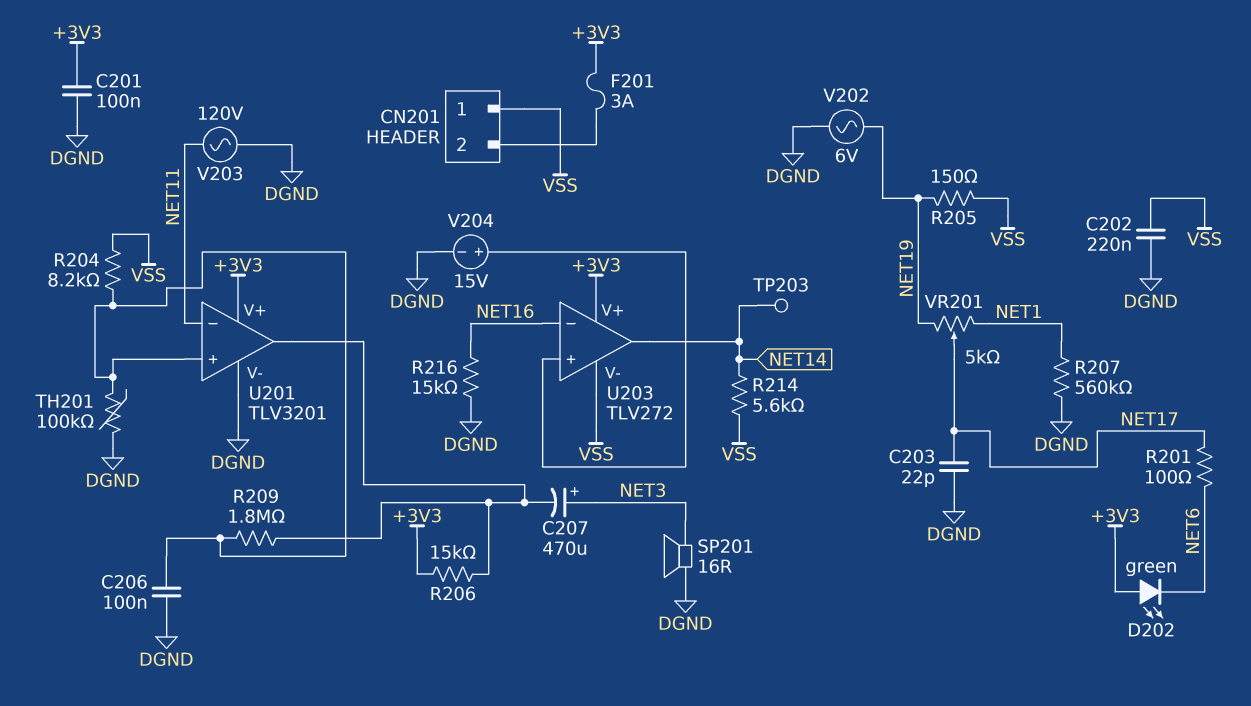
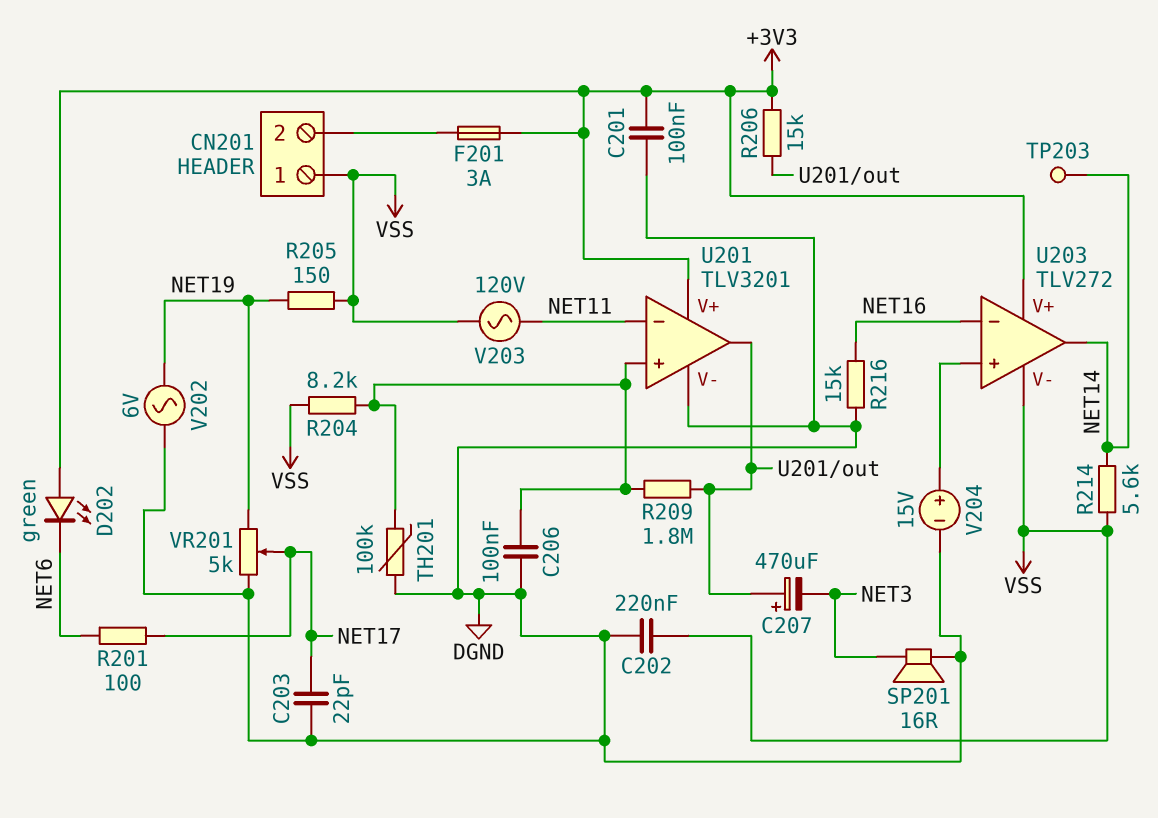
C207: 470uF (plus NET3, minus U201/out) -> 470uF (plus U201/out, minus NET3)
R207: 560k (DGND, NET1) -> none
V203: AC 120V (DGND, NET11) -> AC 120V (NET11, VSS)
VR201: 5k (NET1, NET19, wiper NET17) -> 5k (DGND, NET19, wiper NET17)

